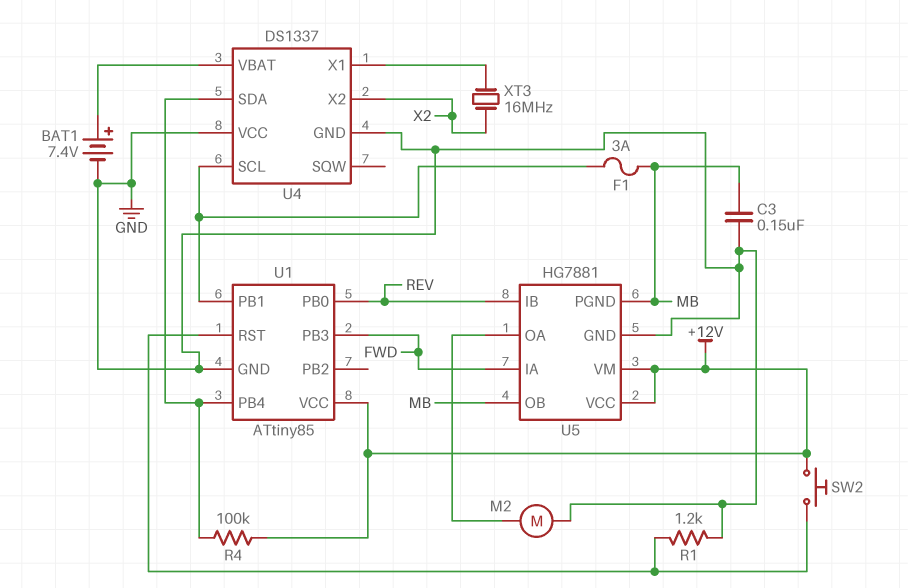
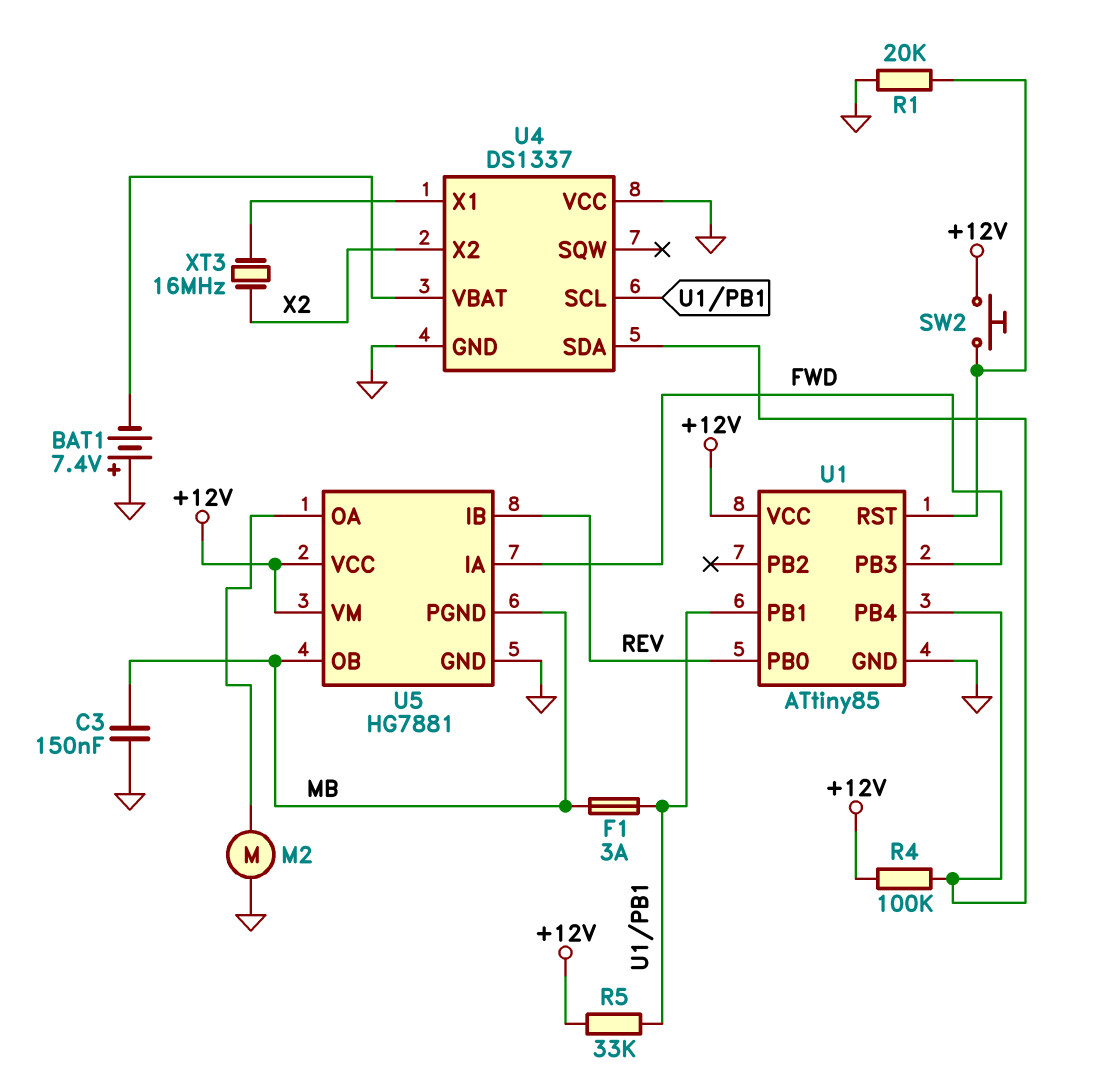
BAT1: 7.4V (plus U4/VBAT, minus GND) -> 7.4V (plus GND, minus U4/VBAT)
R1: 1.2k (GND, U1/RST) -> 20k (GND, U1/RST)
R5: none -> 33k (+12V, U1/PB1)

